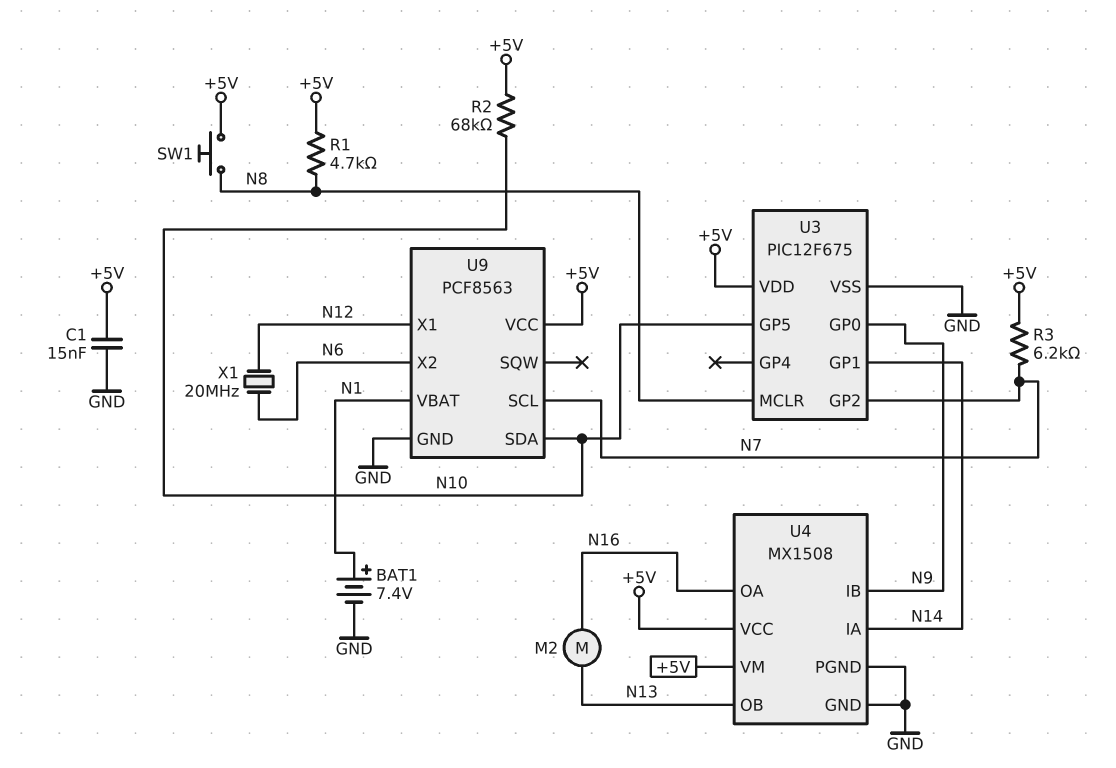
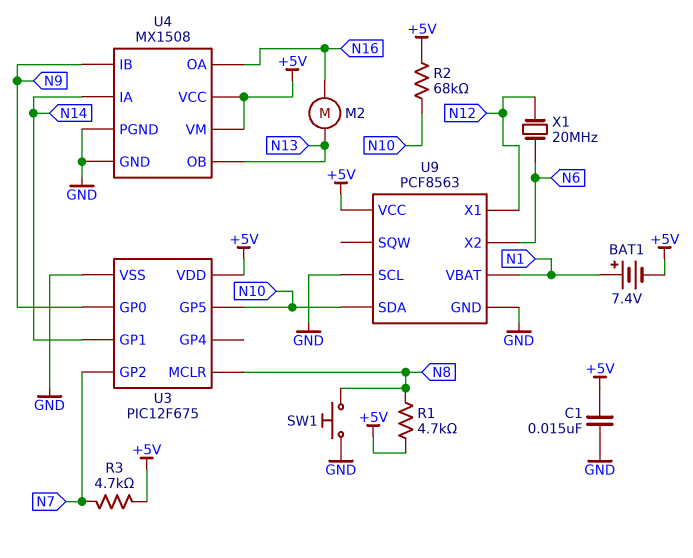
BAT1: 7.4V (plus N1, minus GND) -> 7.4V (plus N1, minus +5V)
R3: 6.2k (+5V, N7) -> 4.7k (+5V, N7)
SW1: button (+5V, N8) -> button (GND, N8)
U9 pin SCL: N7 -> GND

